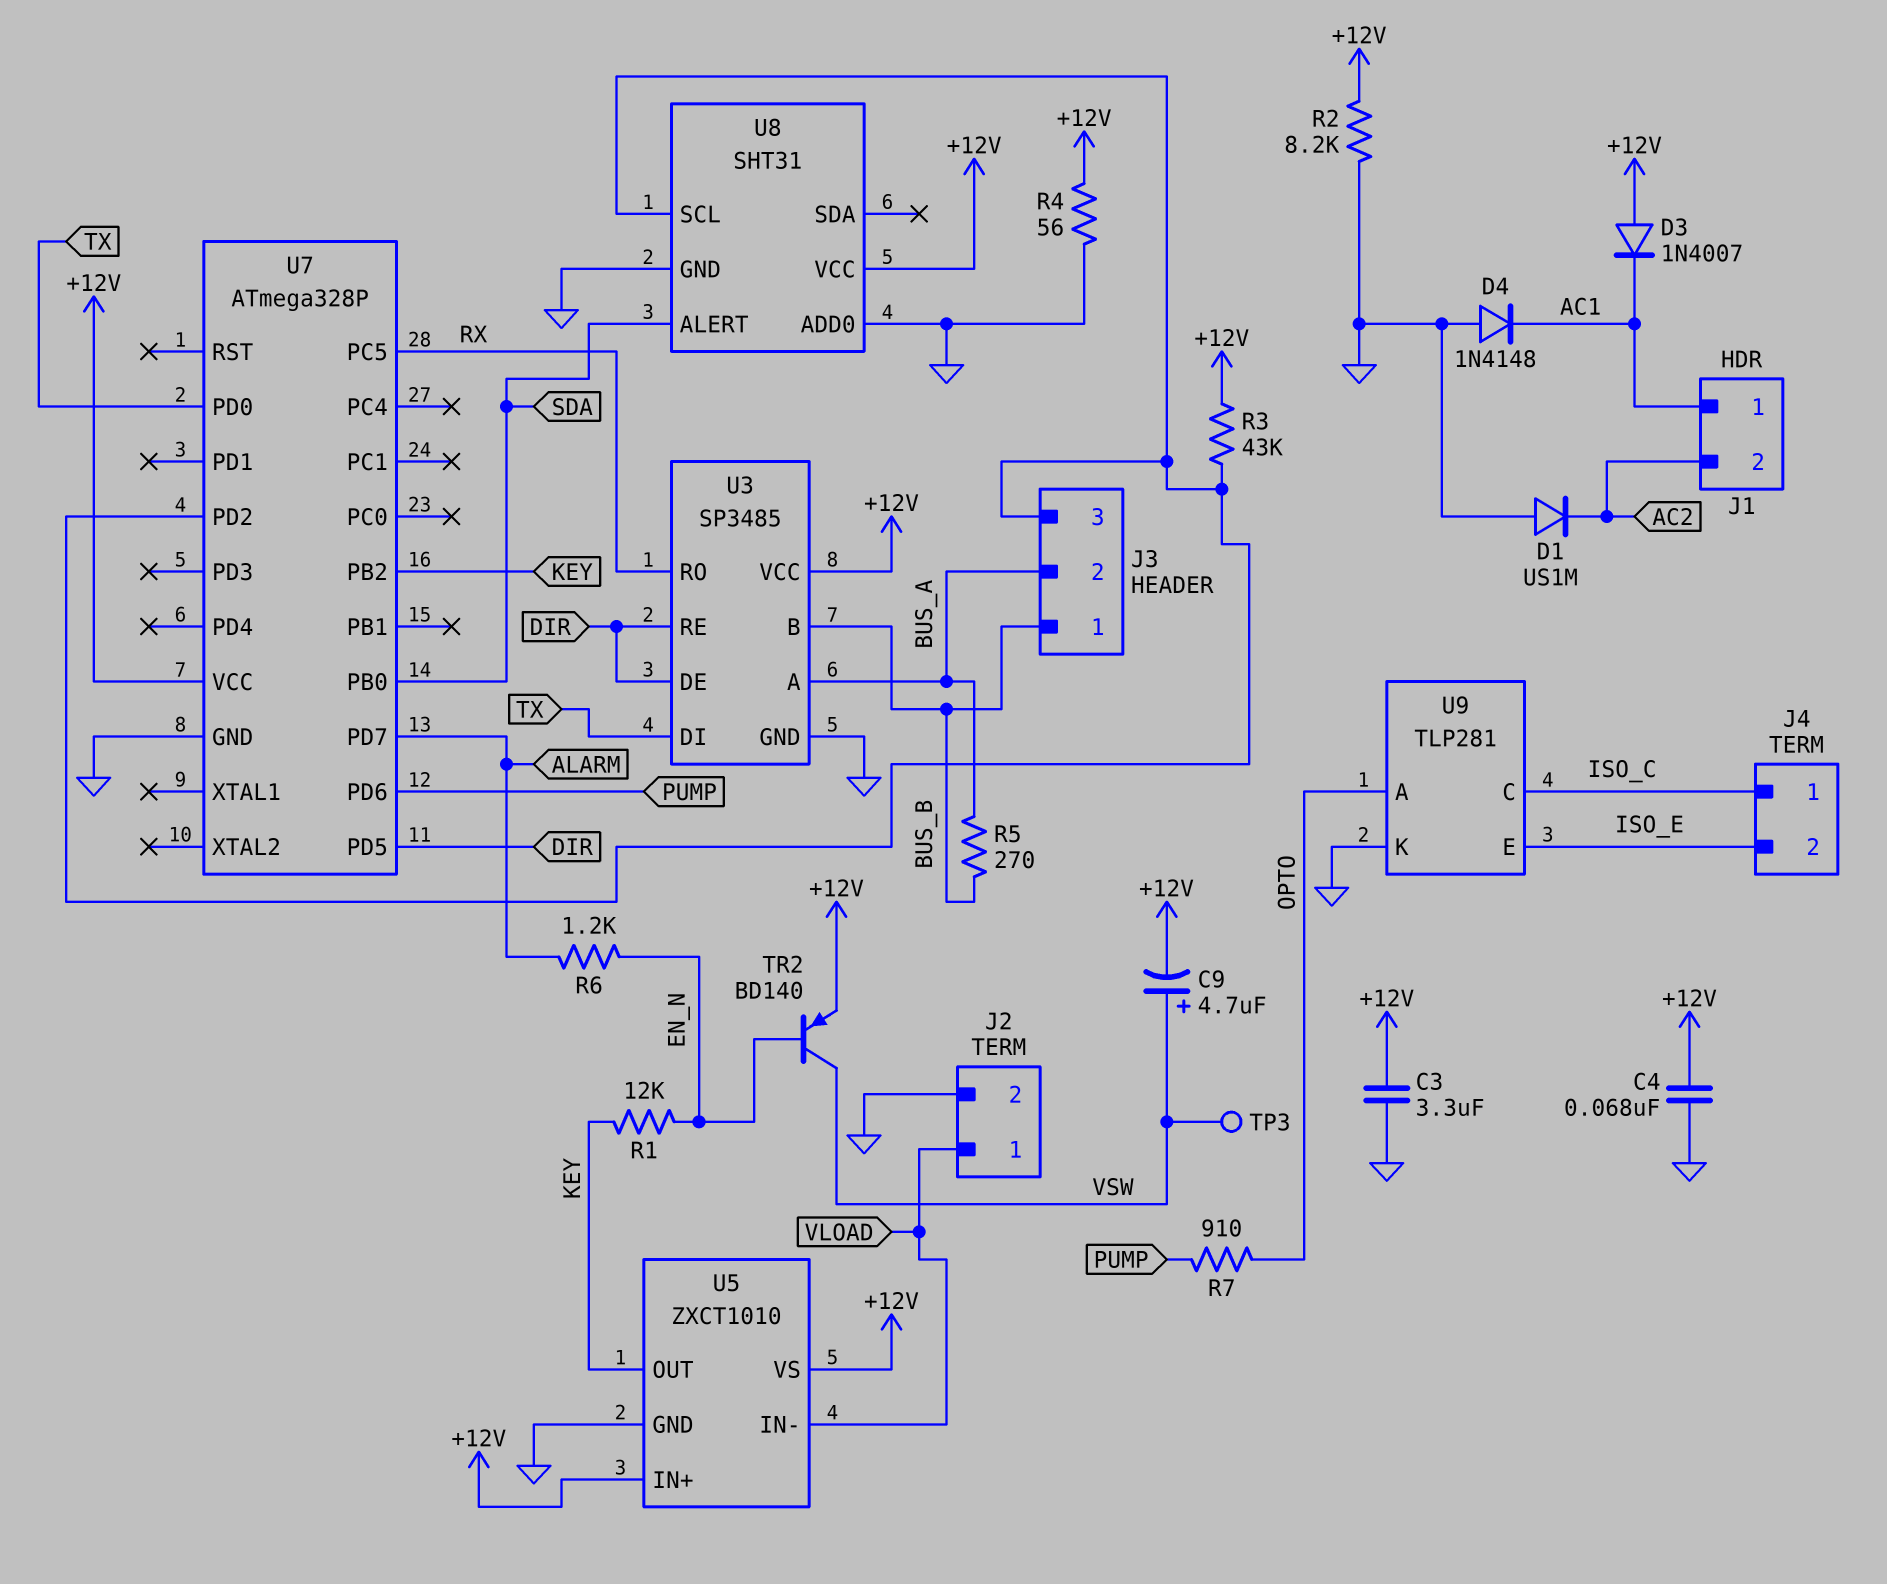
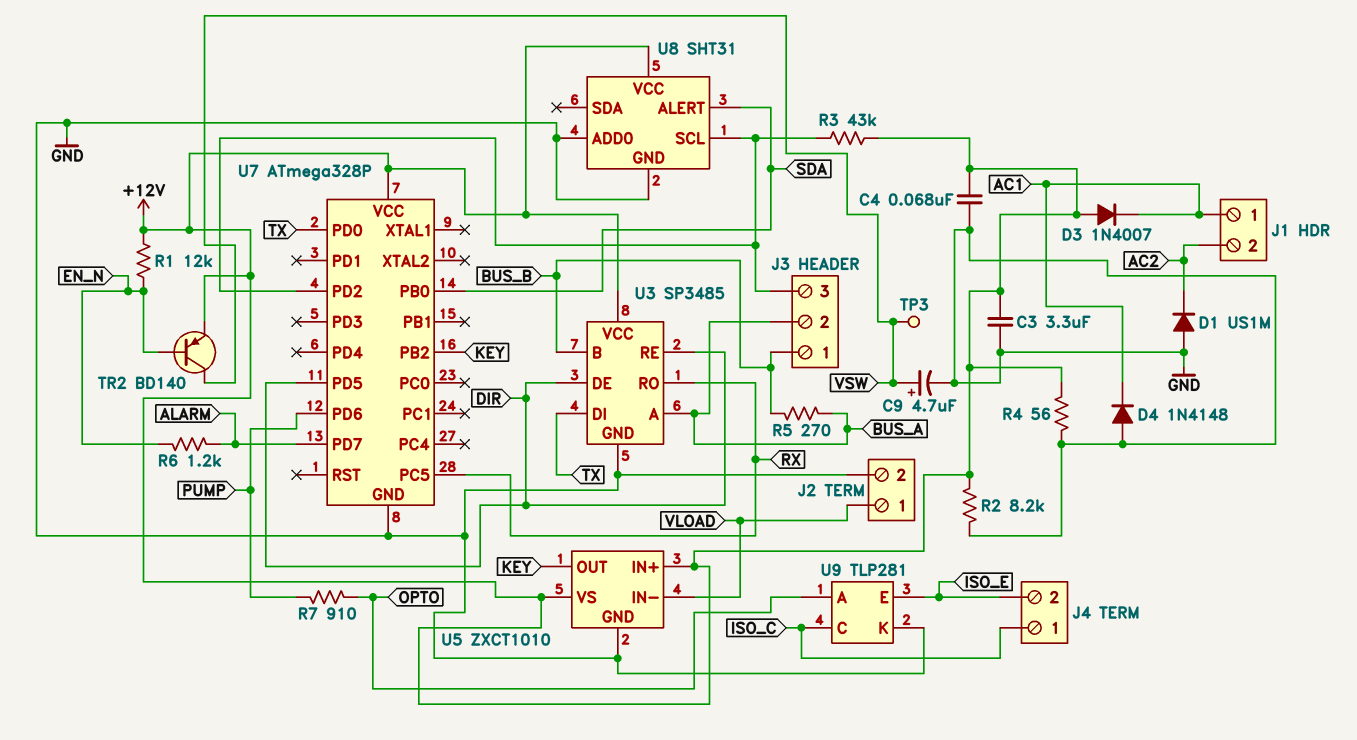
C9: 4.7uF (plus VSW, minus +12V) -> 4.7uF (plus VSW, minus GND)
R1: 12k (EN_N, KEY) -> 12k (+12V, EN_N)

